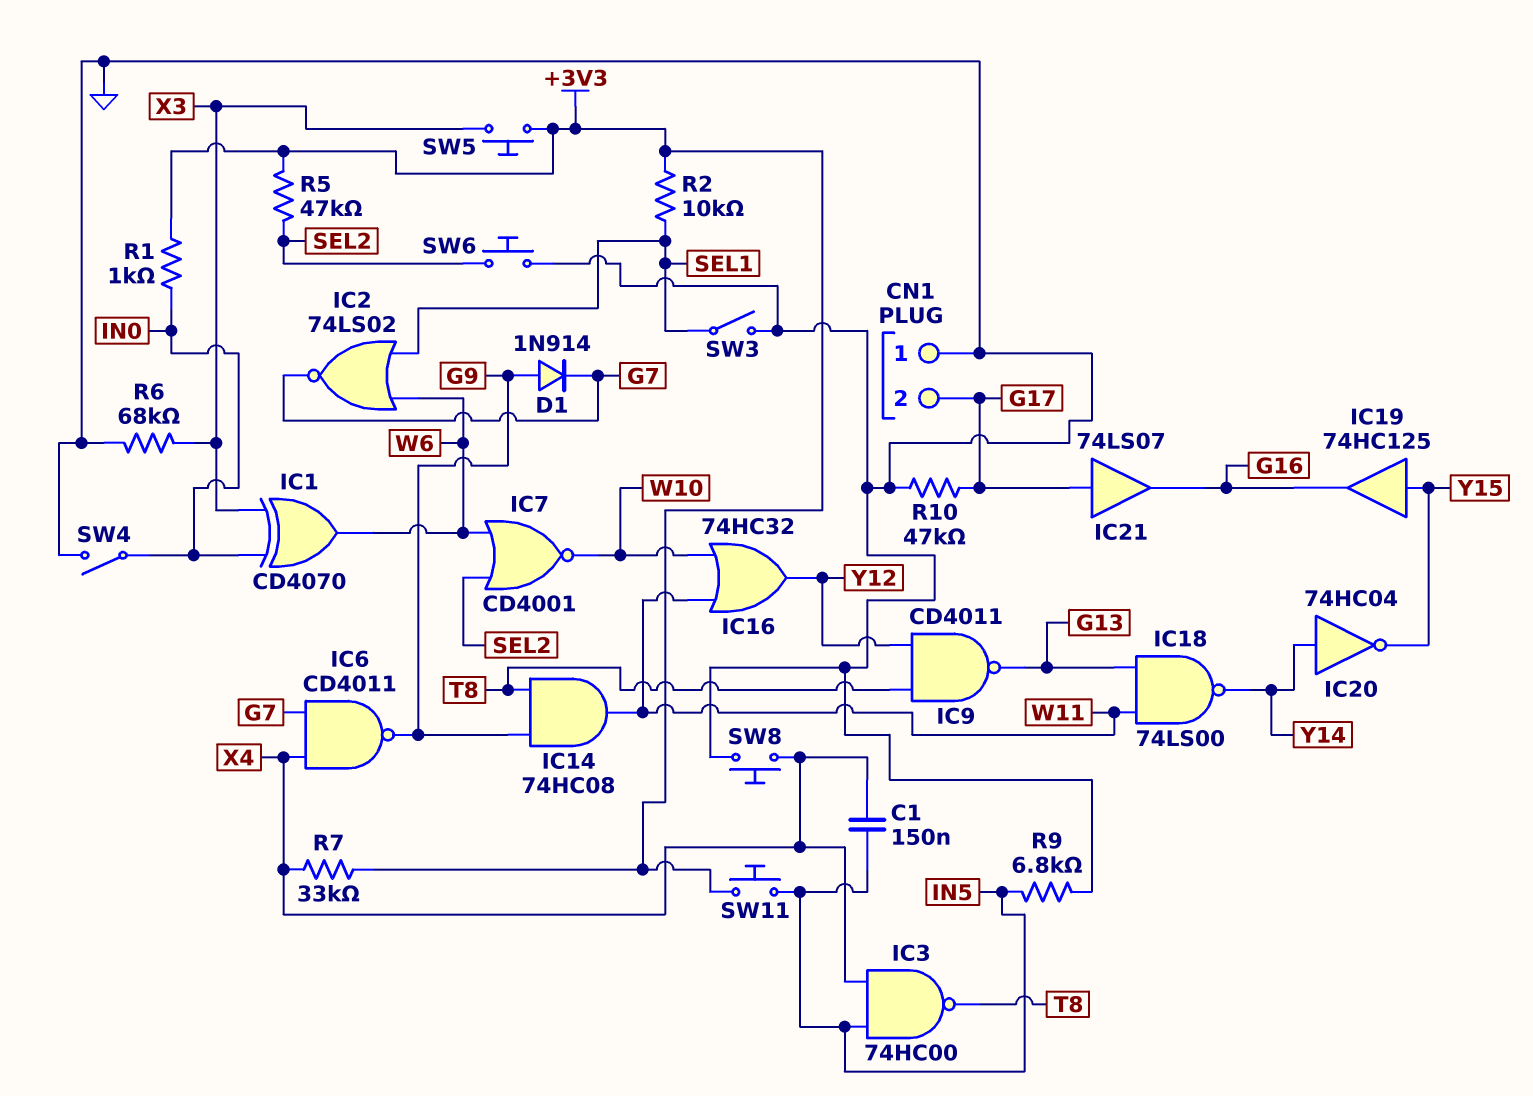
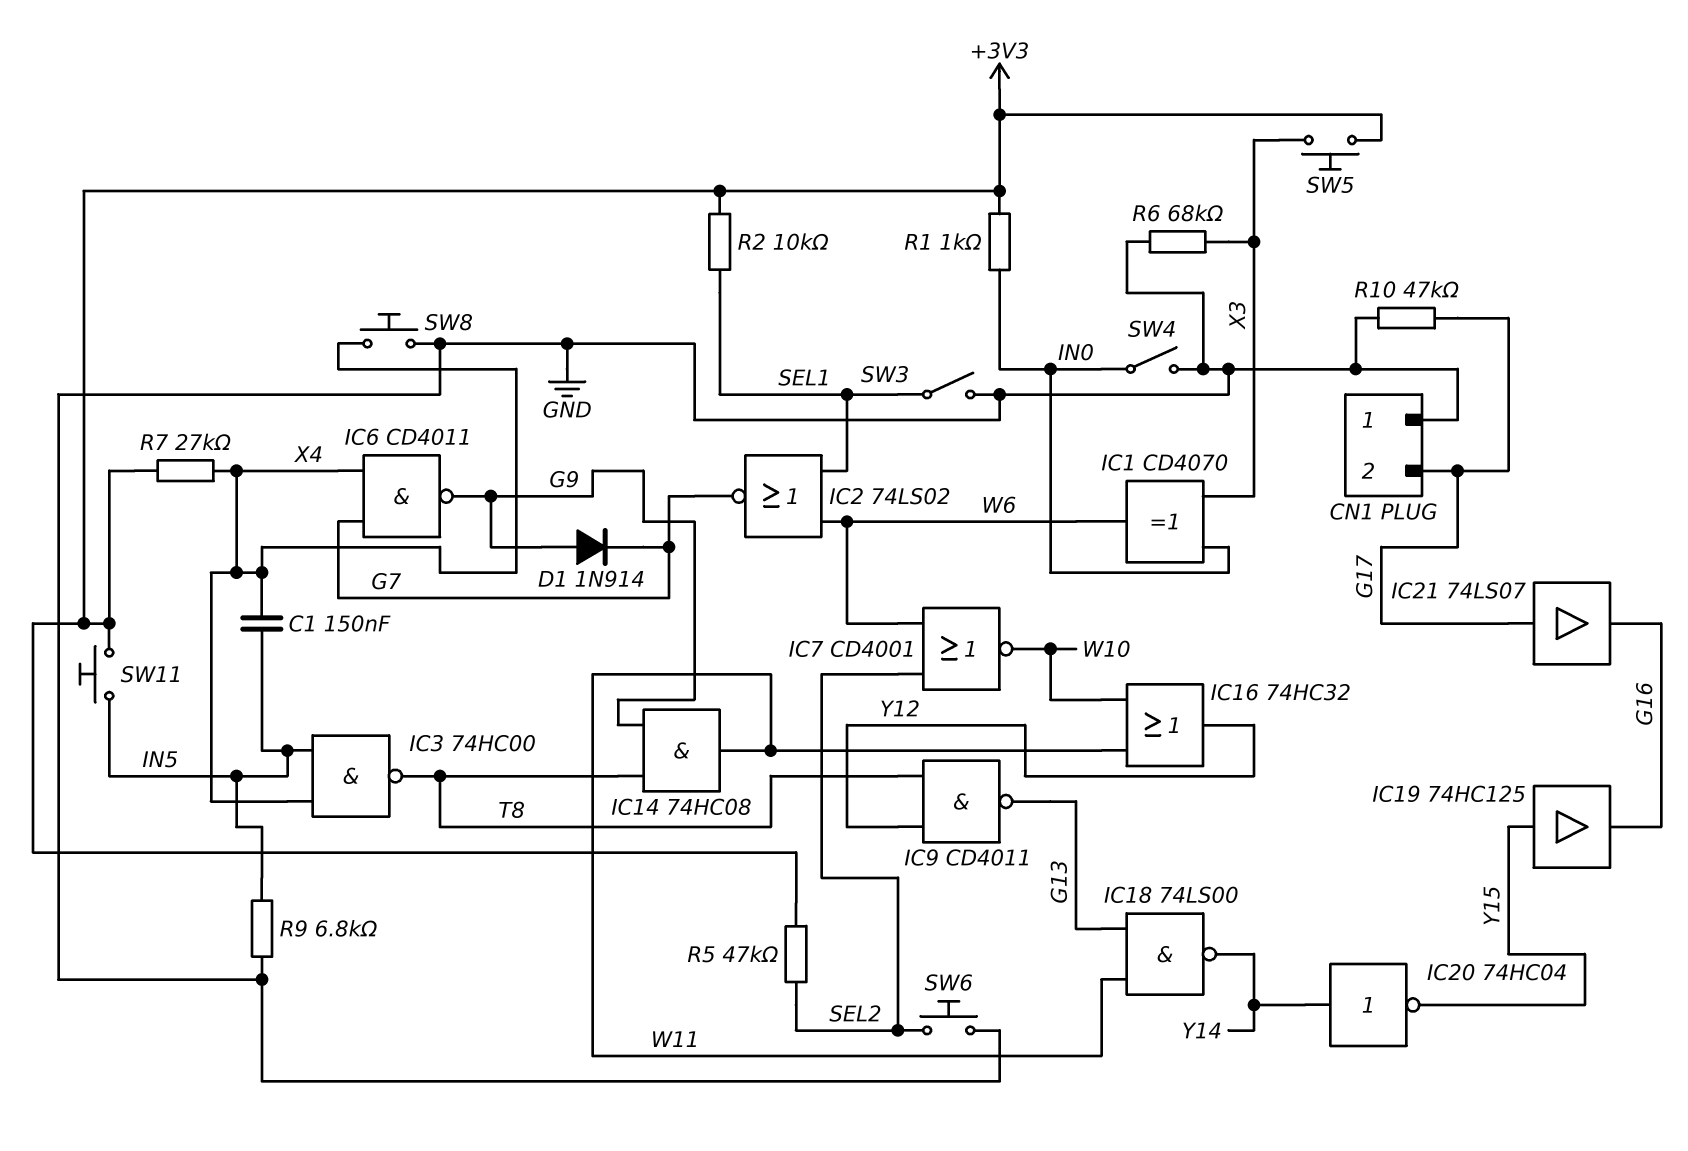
R7: 33k (+3V3, X4) -> 27k (+3V3, X4)

